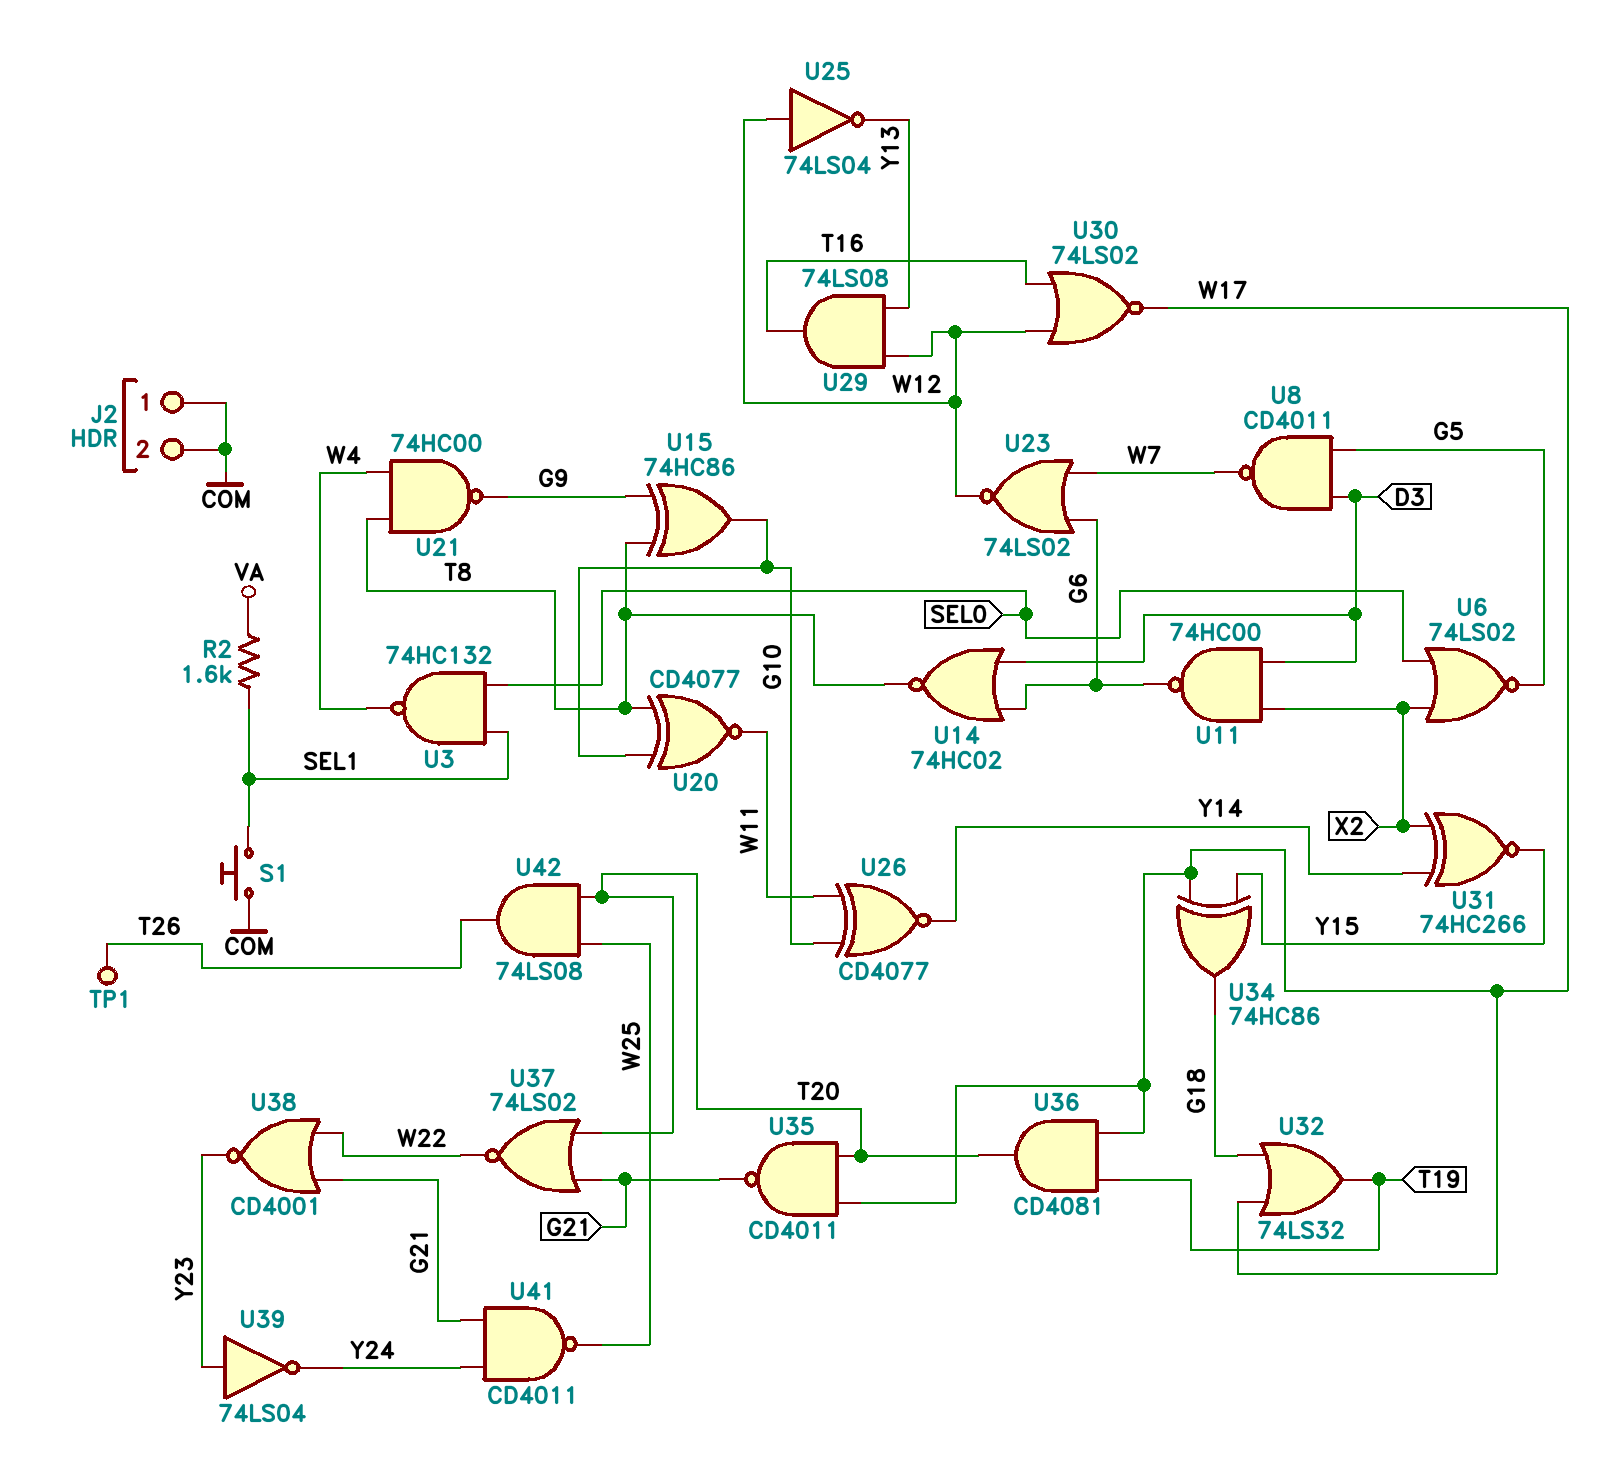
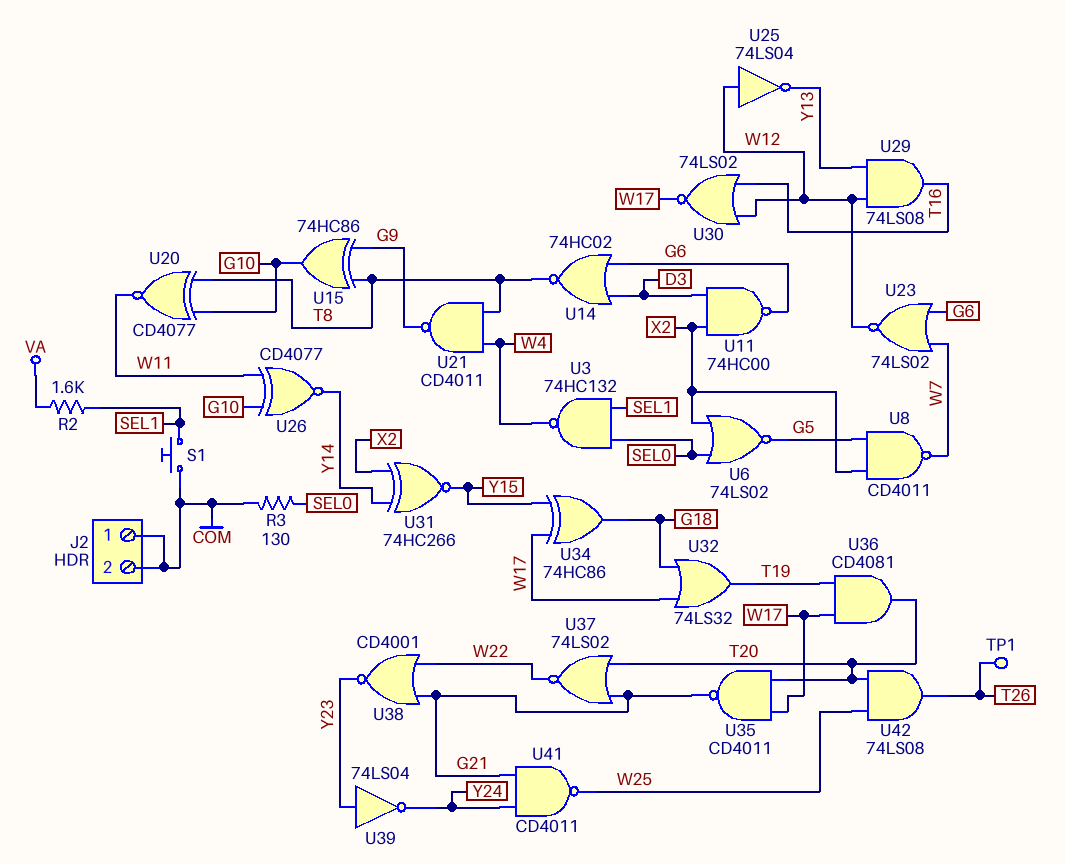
R3: none -> 130 (COM, SEL0)
U8: NAND CD4011 (in D3, in G5, out W7) -> NAND CD4011 (in G5, in X2, out W7)
U21: NAND 74HC00 (in T8, in W4, out G9) -> NAND CD4011 (in T8, in W4, out G9)

